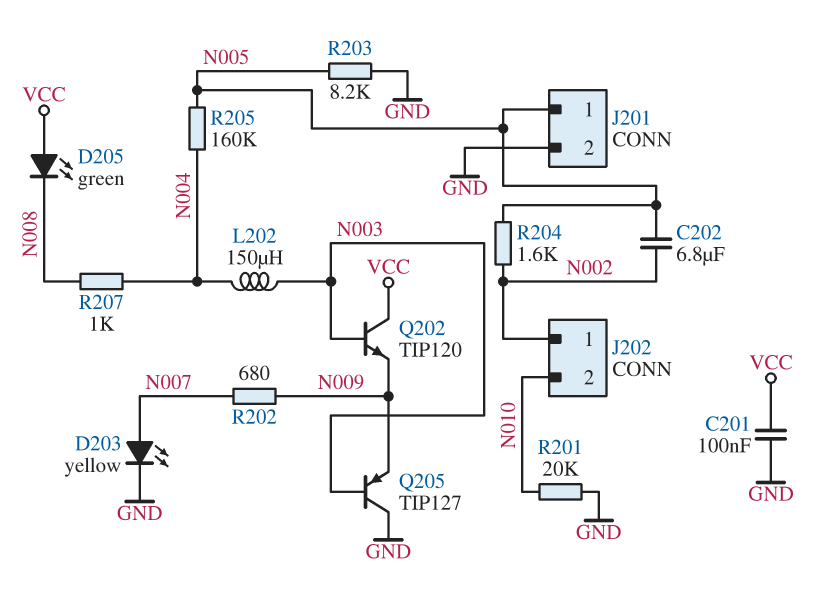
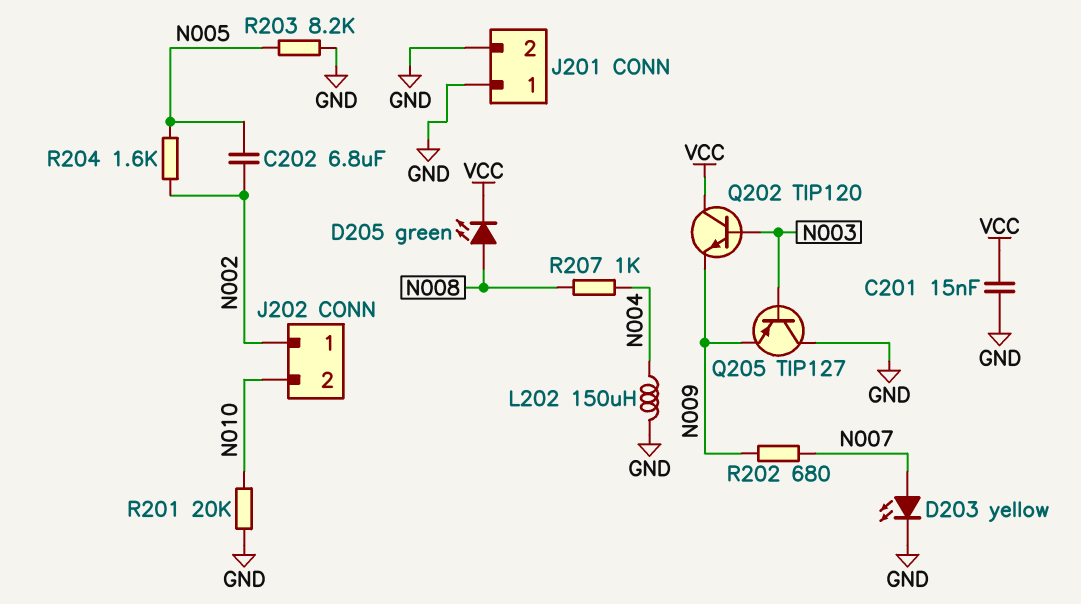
C201: 100nF (GND, VCC) -> 15nF (GND, VCC)
D205: LED green (A VCC, K N008) -> LED green (A N008, K VCC)
J201 pin 1: N005 -> GND
L202: 150uH (N003, N004) -> 150uH (GND, N004)
R205: 160k (N004, N005) -> none

